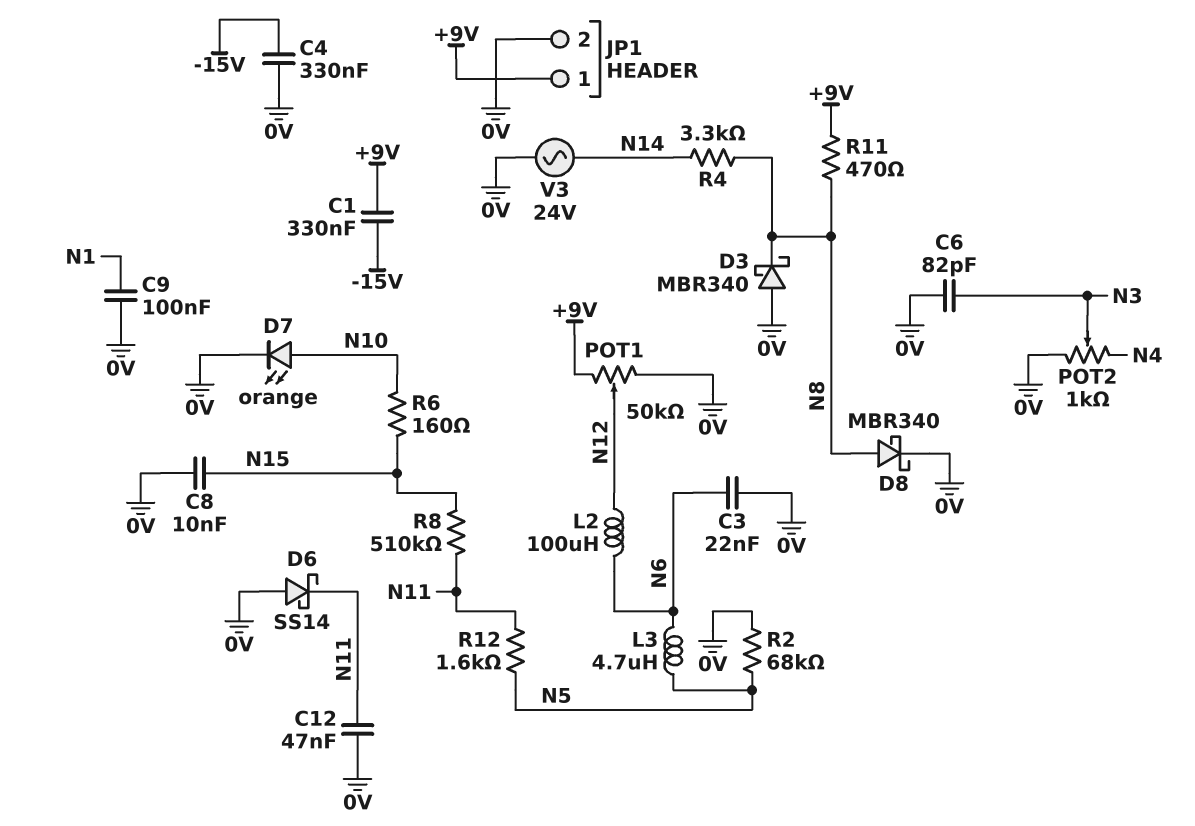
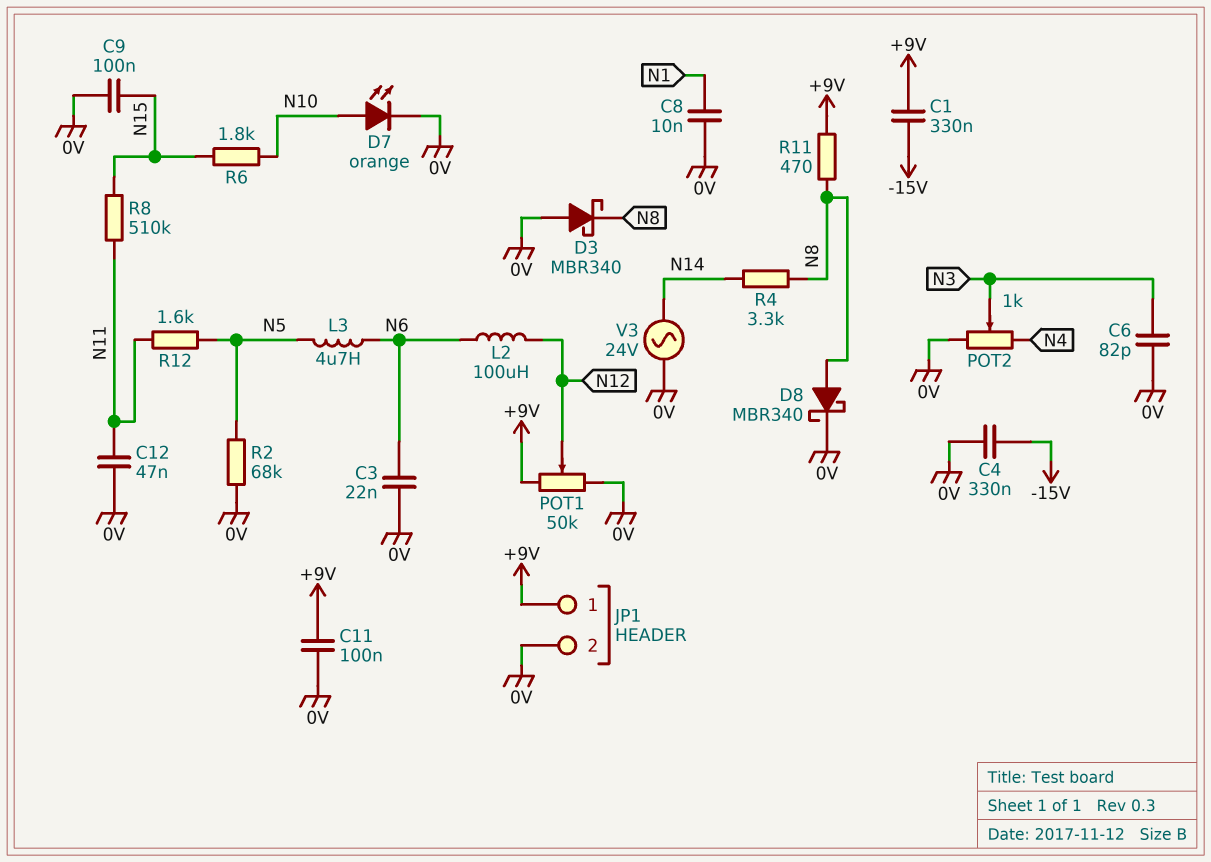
C8: 10nF (0V, N15) -> 10nF (0V, N1)
C9: 100nF (0V, N1) -> 100nF (0V, N15)
C11: none -> 100nF (+9V, 0V)
D6: schottky SS14 (A 0V, K N11) -> none
R6: 160 (N10, N15) -> 1.8k (N10, N15)

